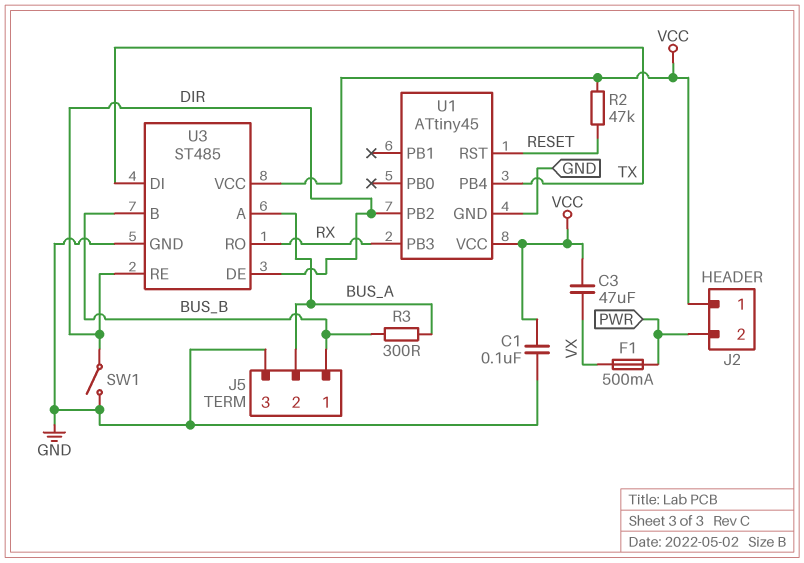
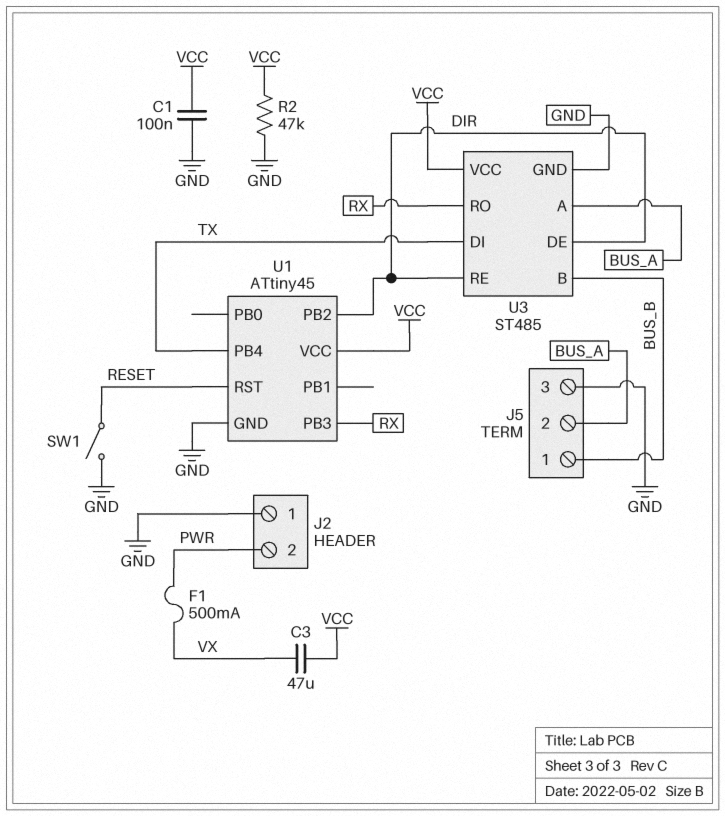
J2 pin 1: VCC -> GND
R2: 47k (RESET, VCC) -> 47k (GND, VCC)
R3: 300 (BUS_A, BUS_B) -> none
SW1: switch (DIR, GND) -> switch (GND, RESET)

